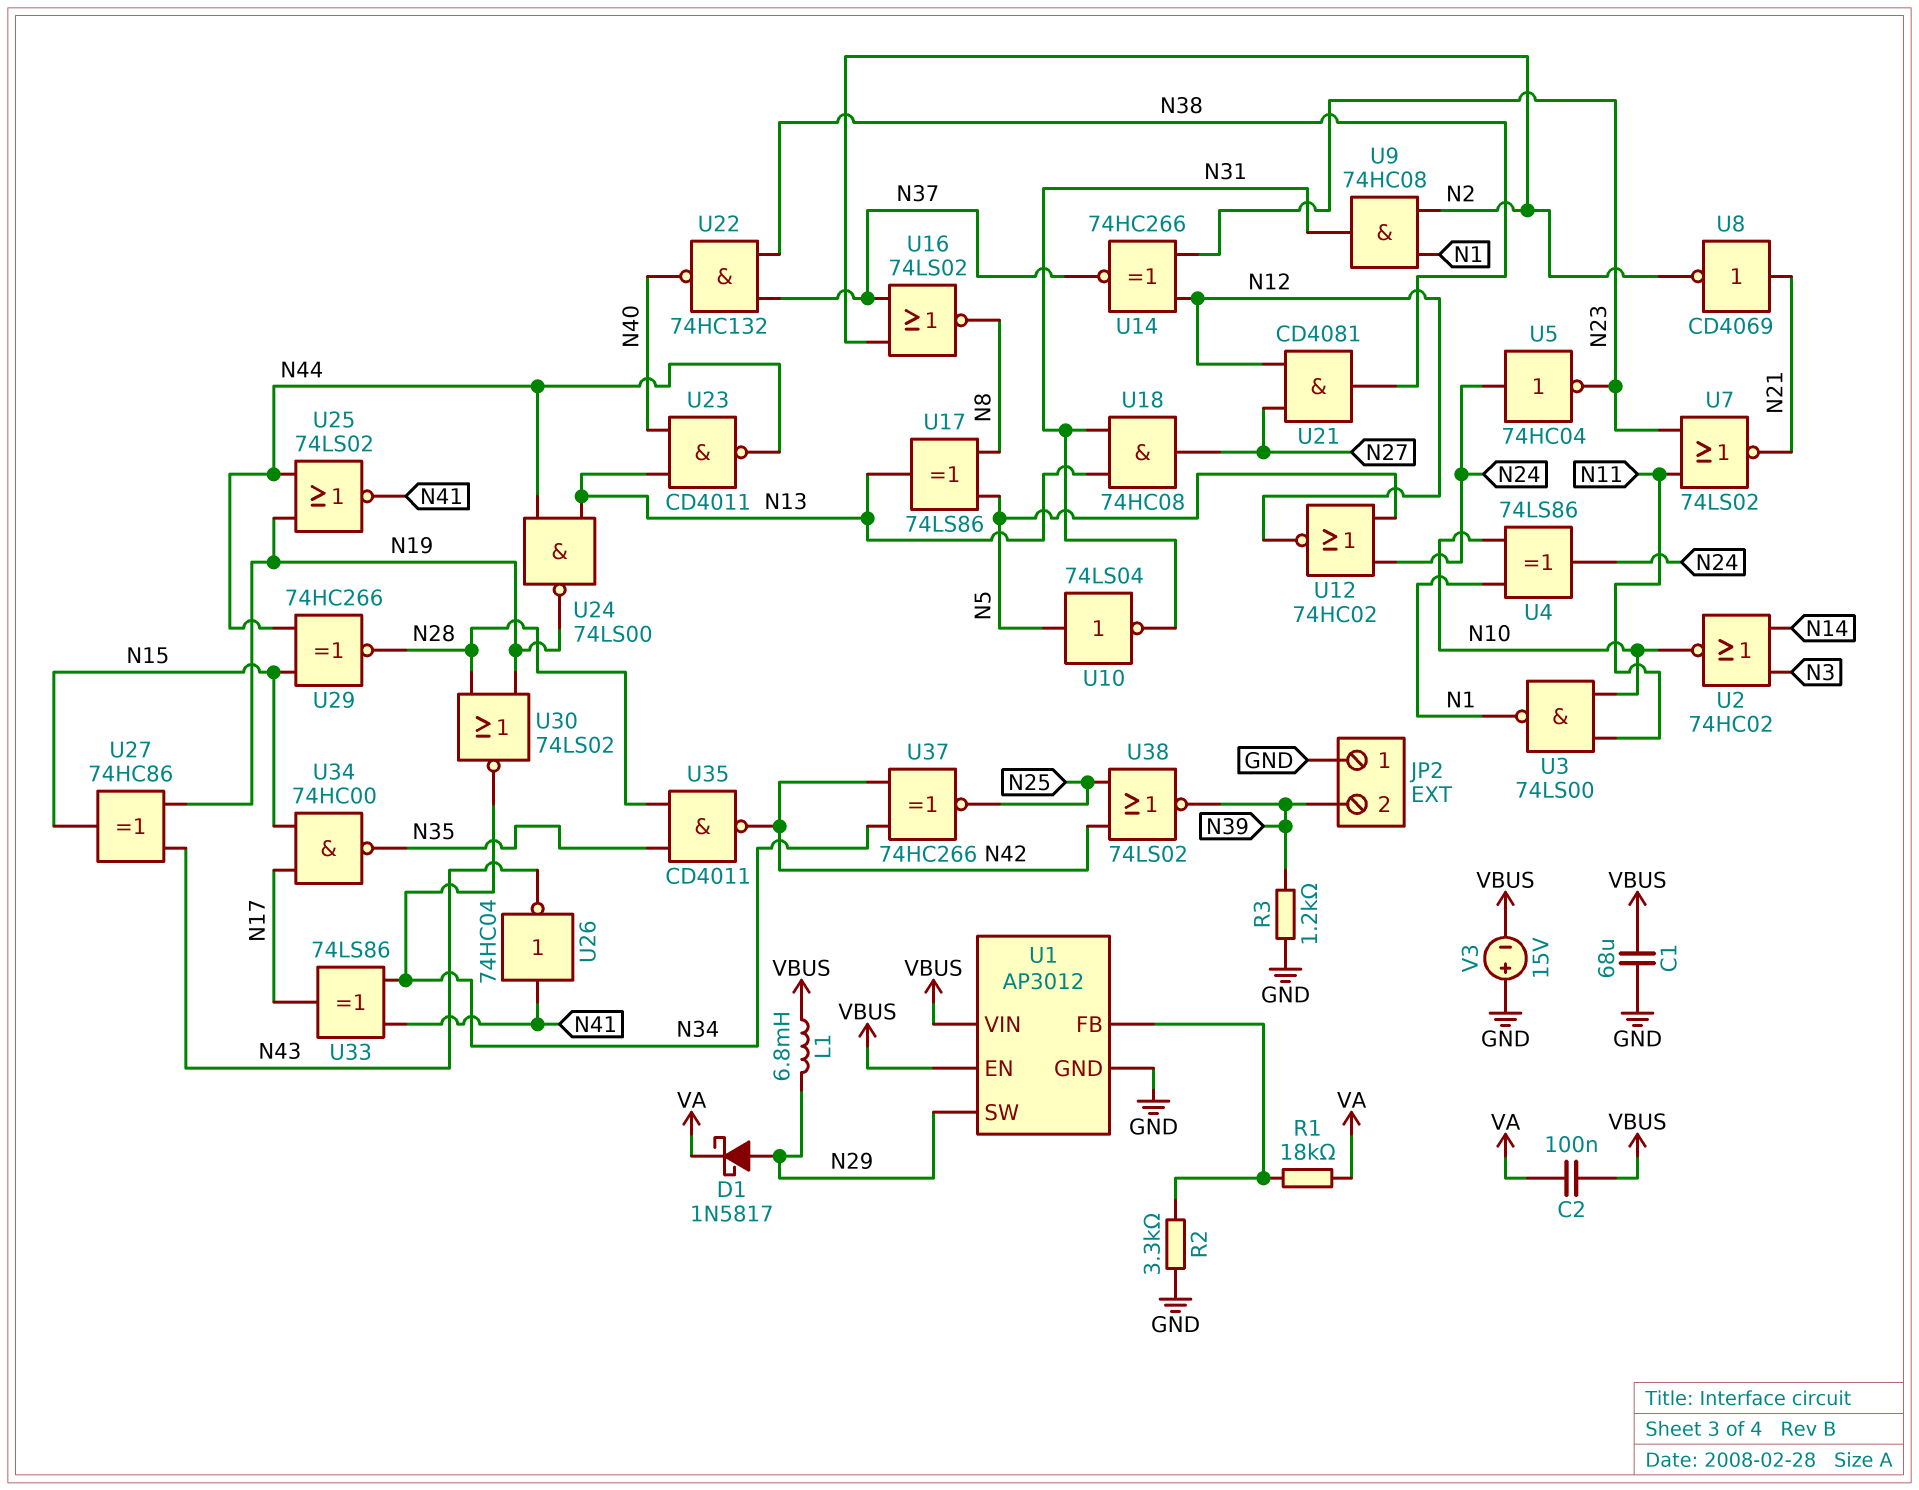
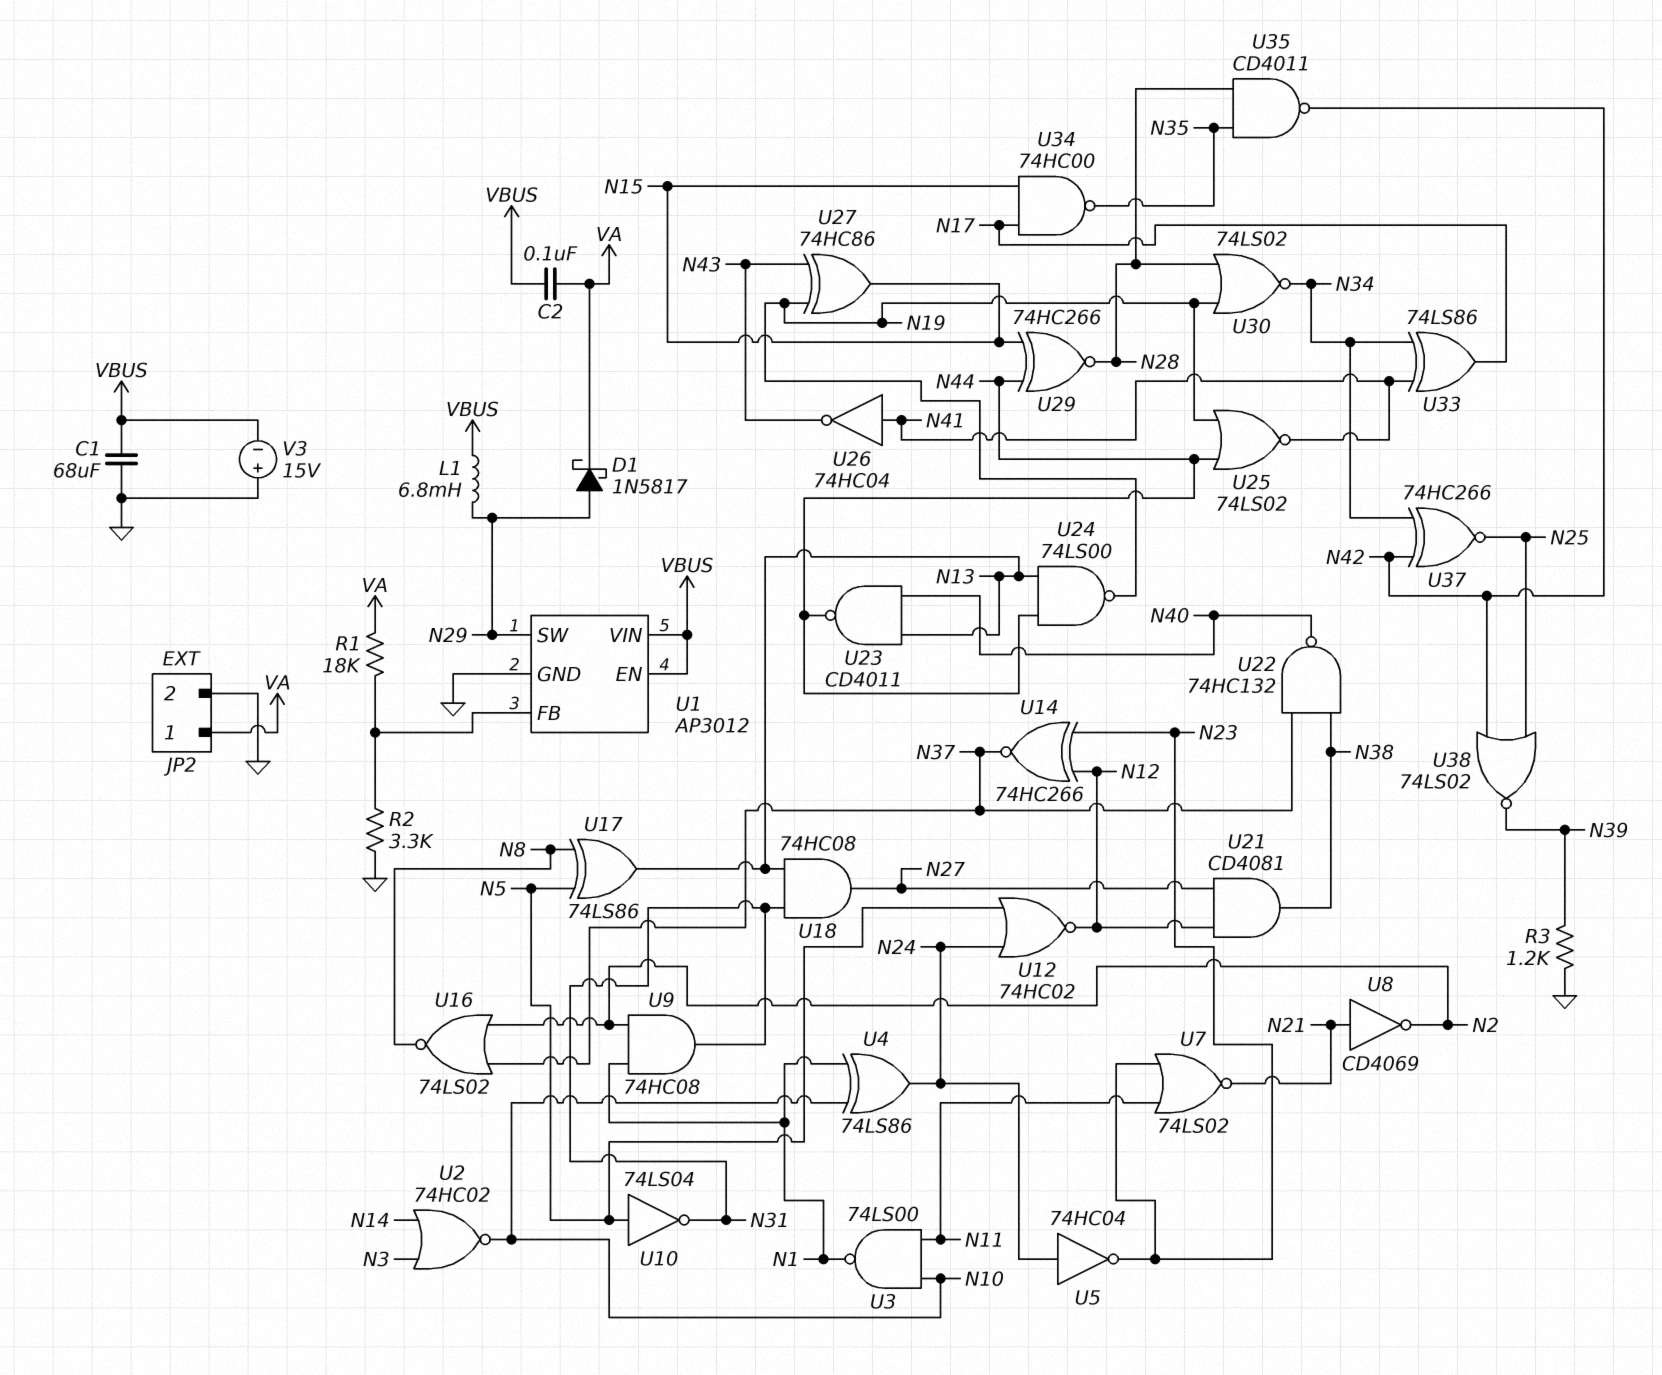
JP2 pin 1: GND -> VA
JP2 pin 2: N39 -> GND

